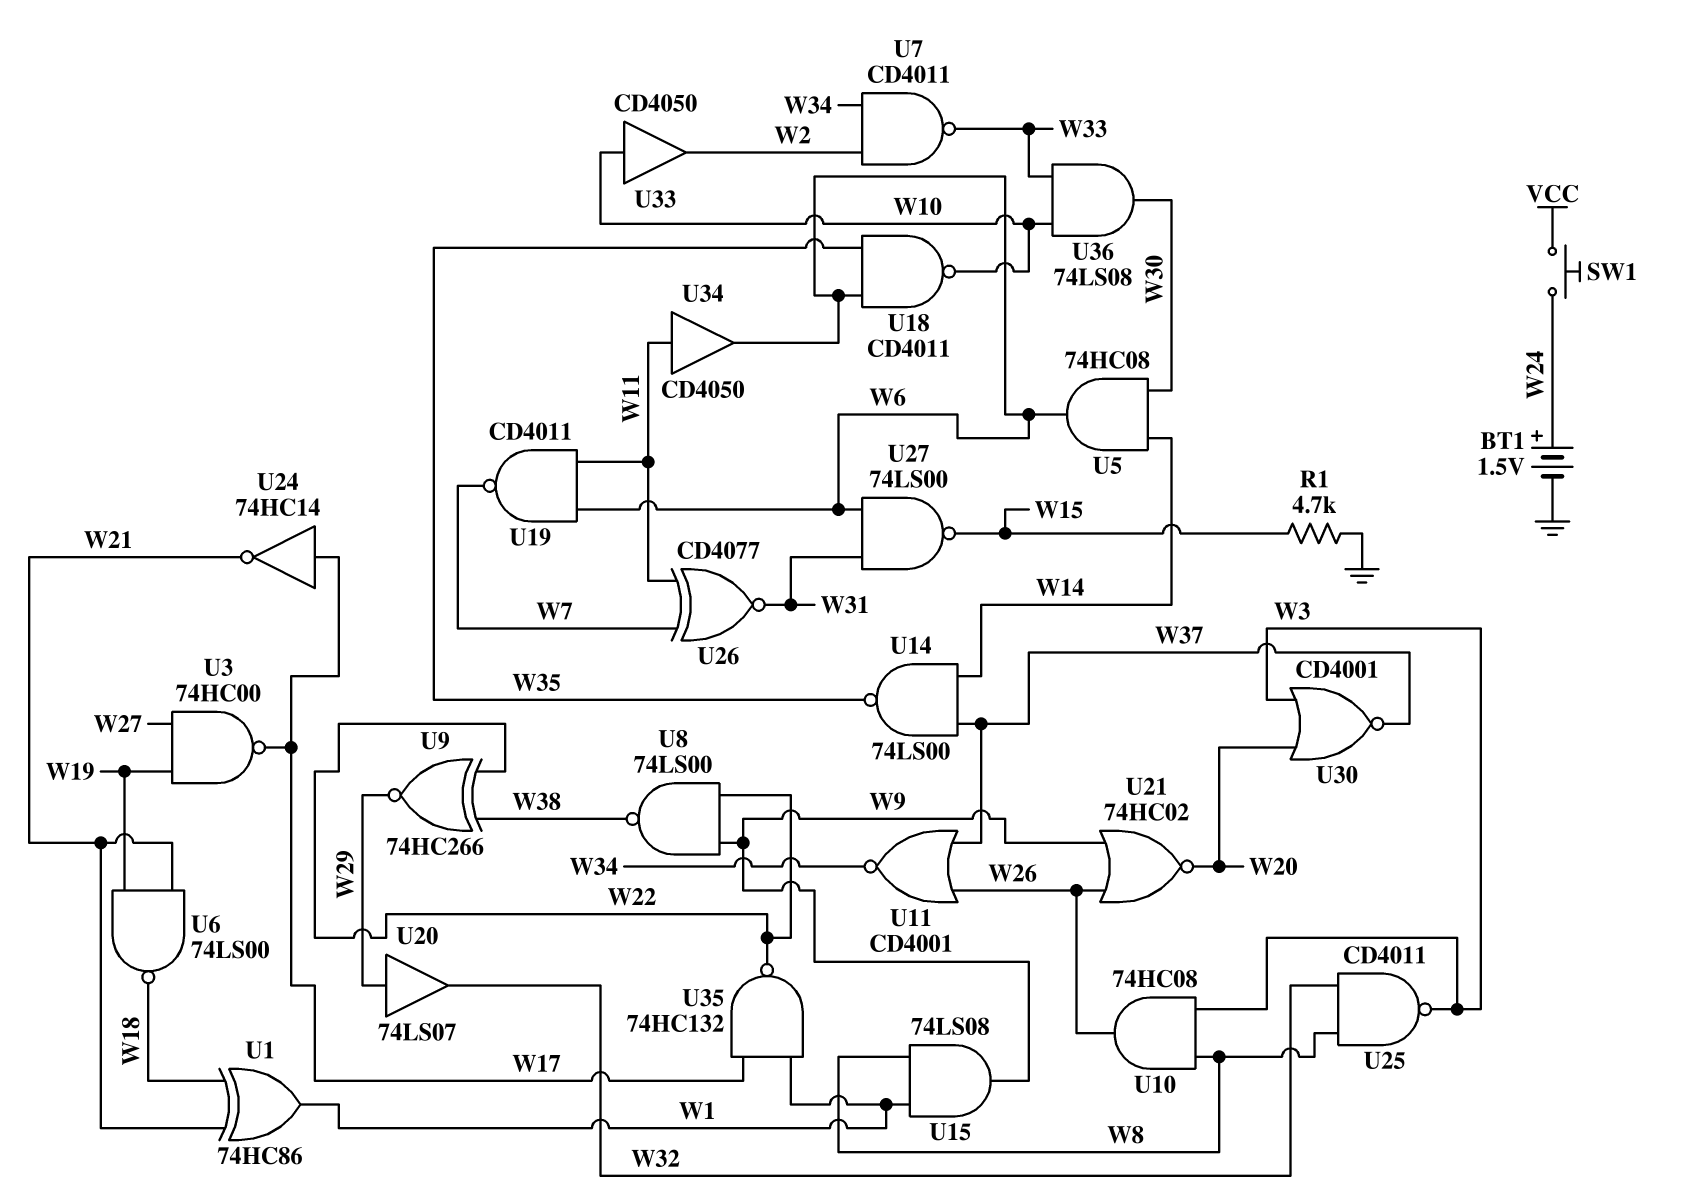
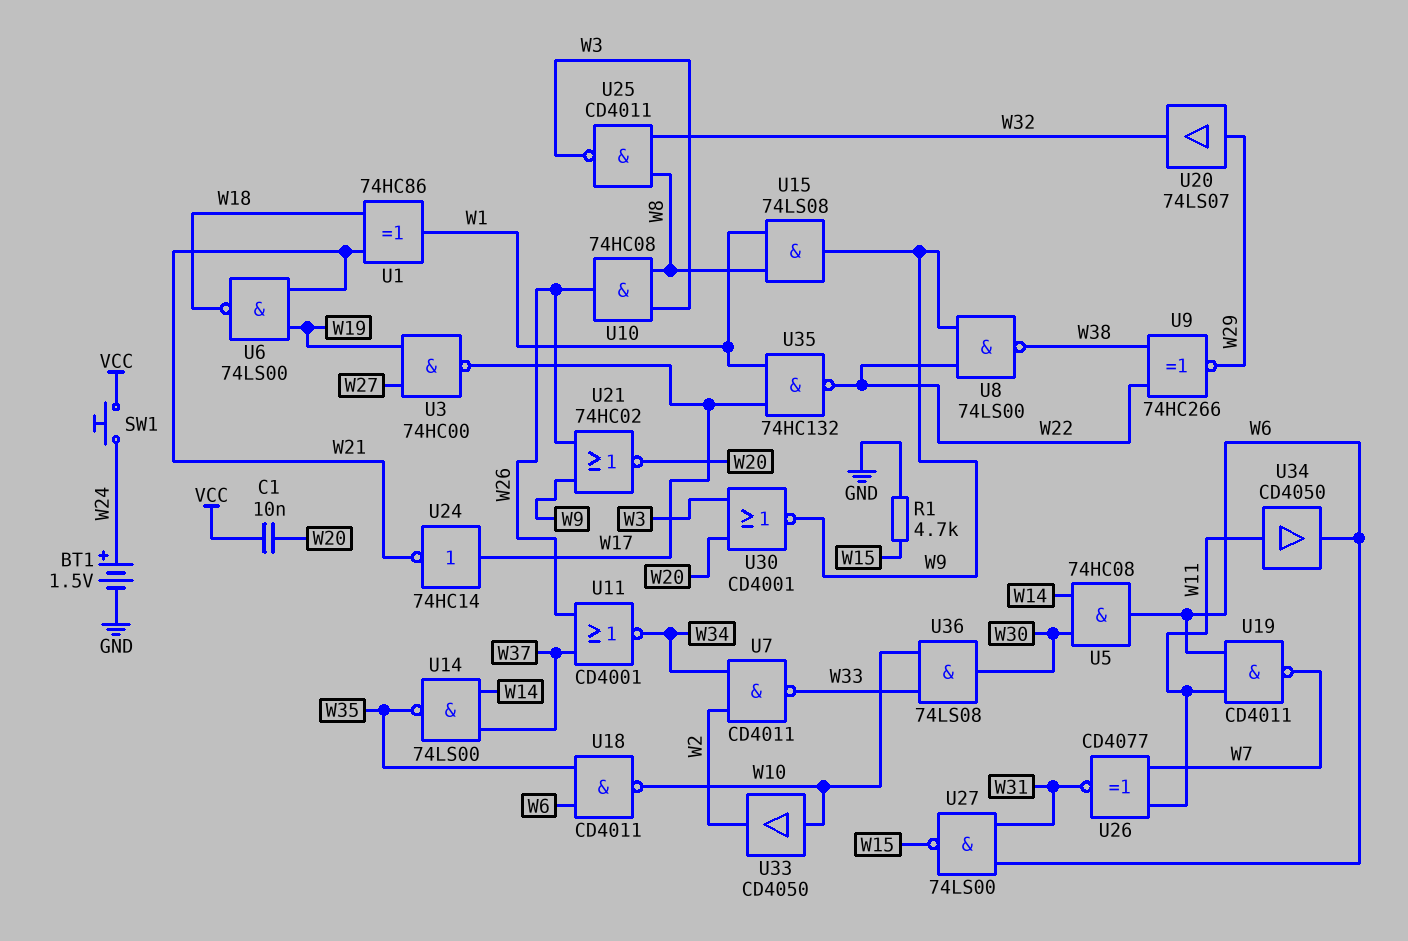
C1: none -> 10nF (VCC, W20)
U30: NOR CD4001 (in W3, in W20, out W37) -> NOR CD4001 (in W3, in W20, out W9)

